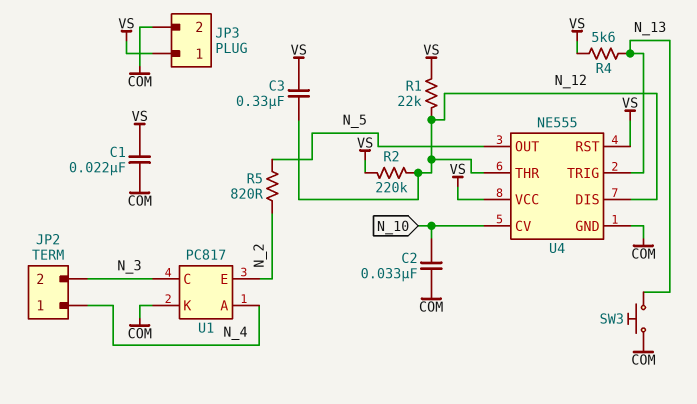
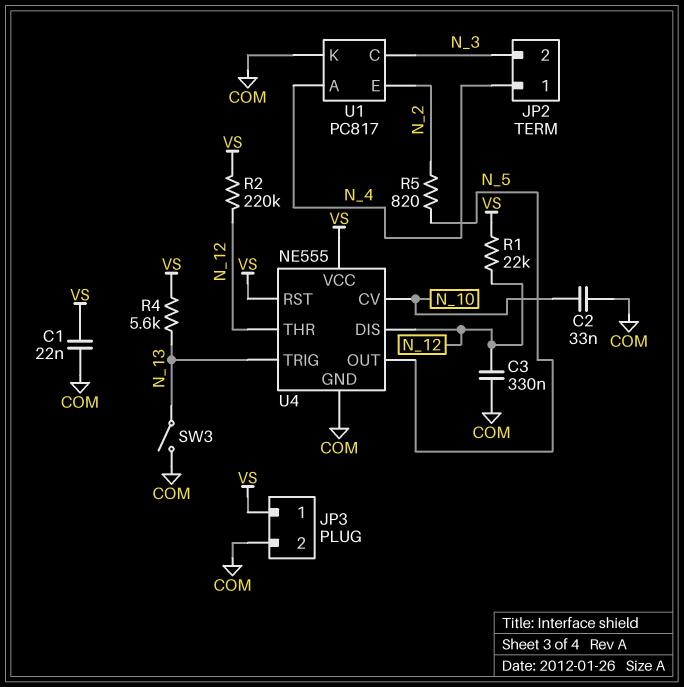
C3: 330nF (N_12, VS) -> 330nF (COM, N_12)
SW3: button (COM, N_13) -> switch (COM, N_13)

